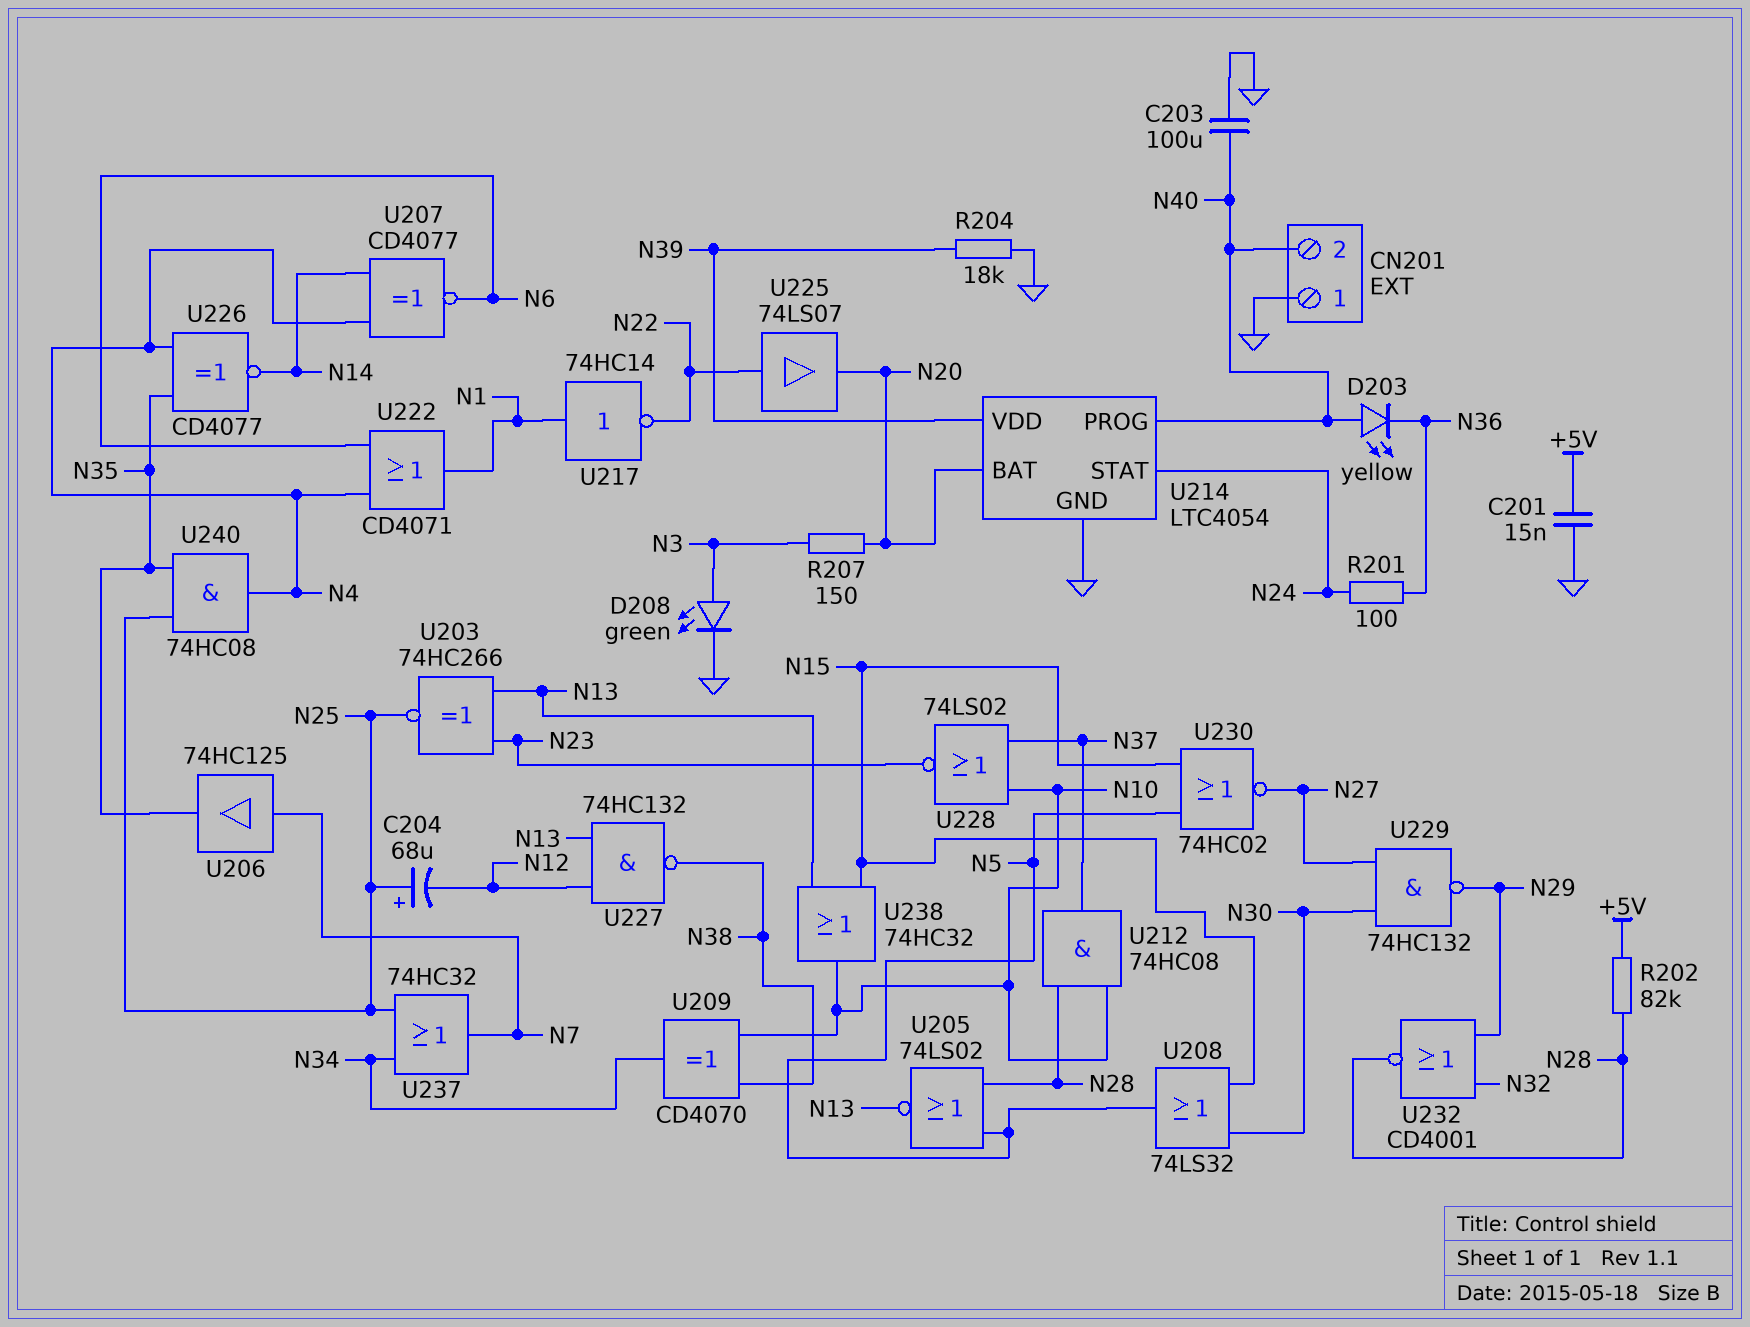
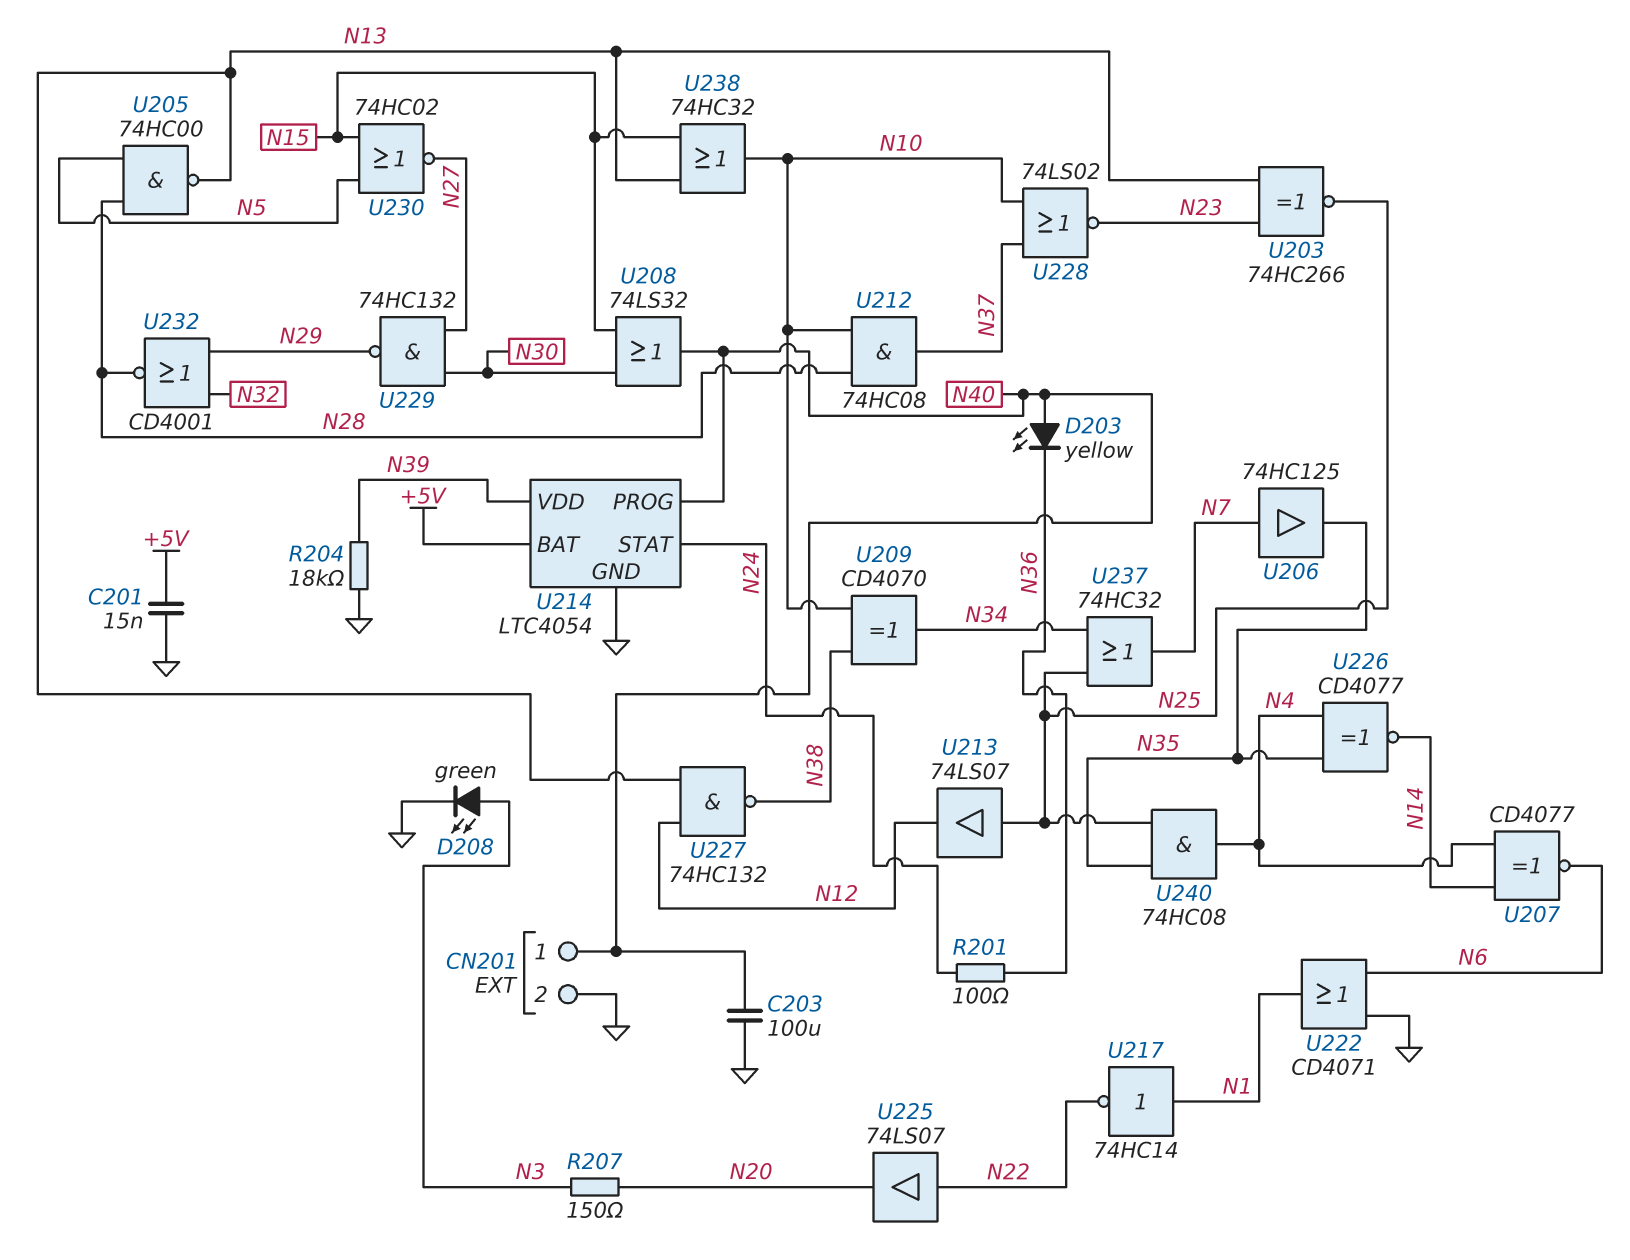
C204: 68uF (plus N25, minus N12) -> none
CN201 pin 1: GND -> N40
CN201 pin 2: N40 -> GND
R202: 82k (+5V, N28) -> none
U205: NOR 74LS02 (in N5, in N28, out N13) -> NAND 74HC00 (in N5, in N28, out N13)
U208: OR 74LS32 (in N15, in N30, out N5) -> OR 74LS32 (in N15, in N30, out N40)
U213: none -> buffer 74LS07 (in N25, out N12)
U214 pin BAT: N20 -> +5V
U222: OR CD4071 (in N4, in N6, out N1) -> OR CD4071 (in GND, in N6, out N1)

